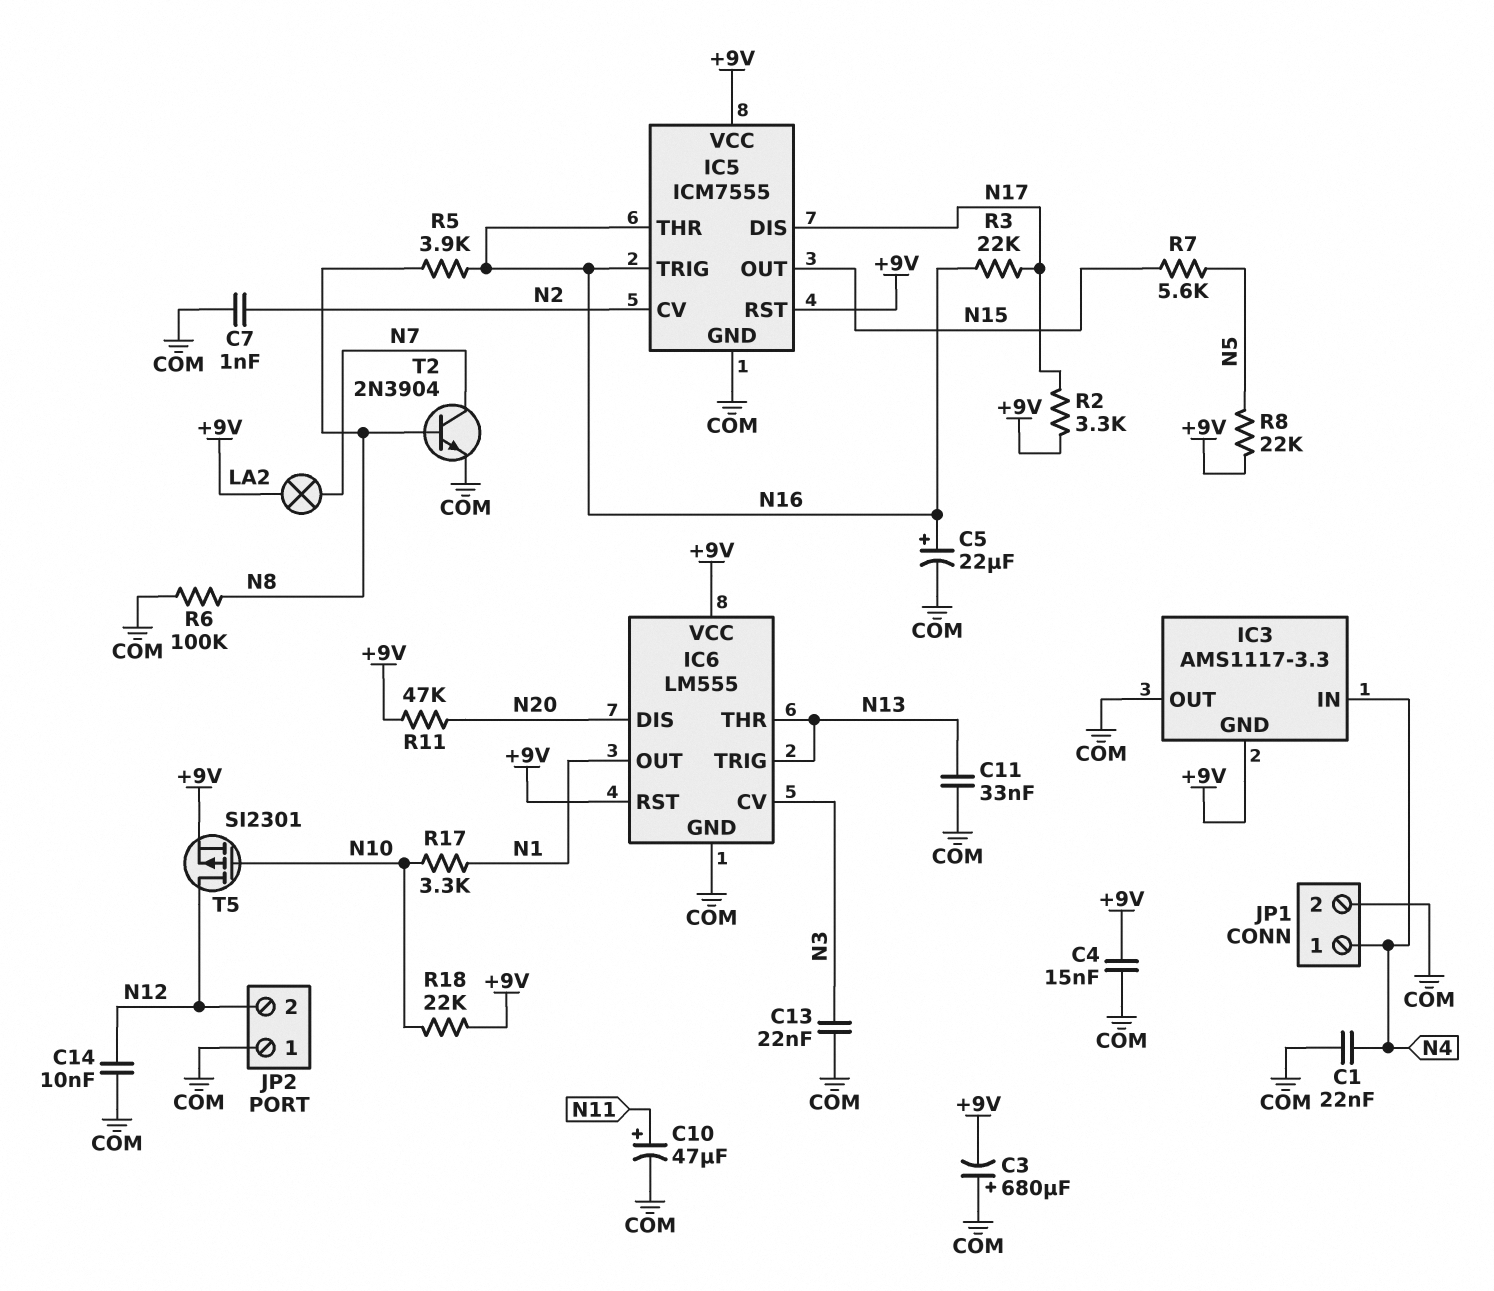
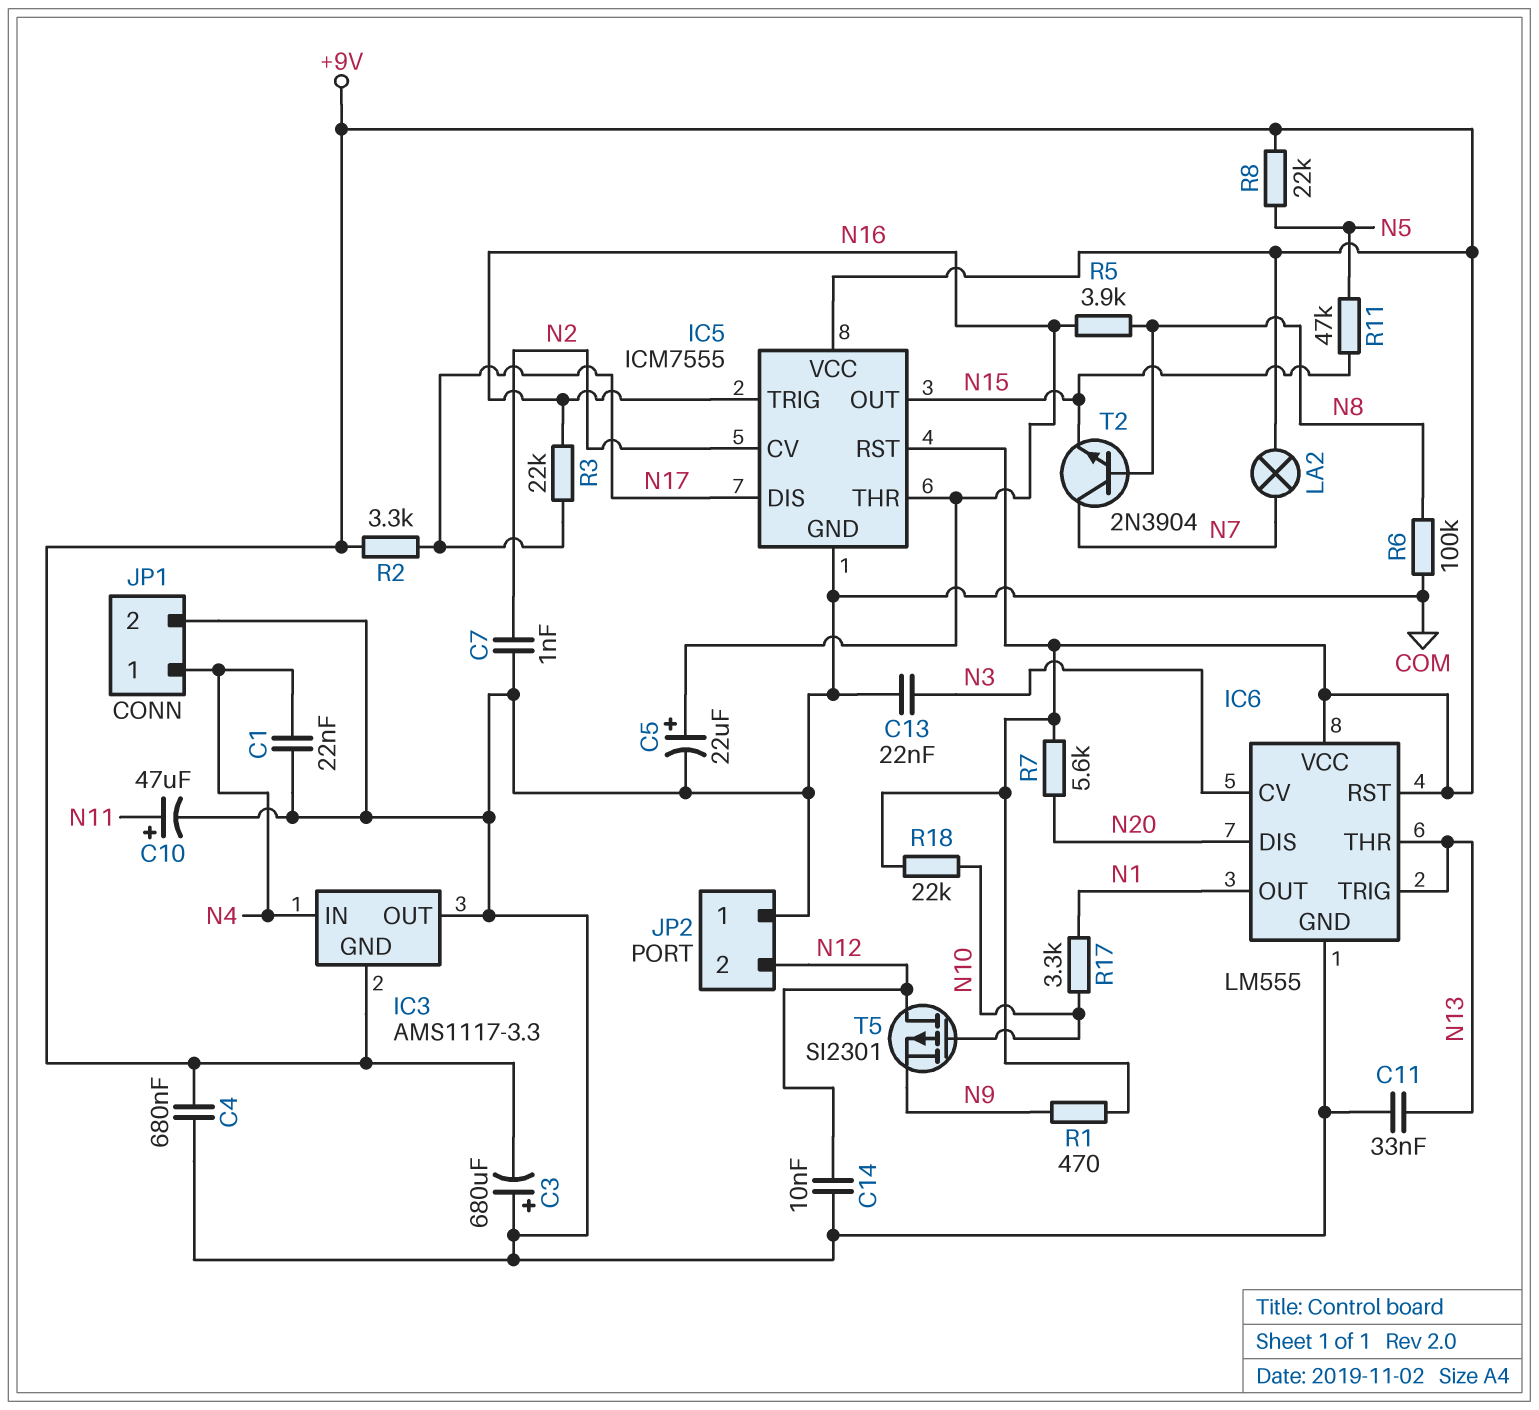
C4: 15nF (+9V, COM) -> 680nF (+9V, COM)
R1: none -> 470 (+9V, N9)
R7: 5.6k (N5, N15) -> 5.6k (+9V, N20)
R11: 47k (+9V, N20) -> 47k (N5, N15)
T2: NPN 2N3904 (B N8, C N7, E COM) -> NPN 2N3904 (B N8, C N7, E N15)
T5: PMOS SI2301 (G N10, D N12, S +9V) -> PMOS SI2301 (G N10, D N12, S N9)

